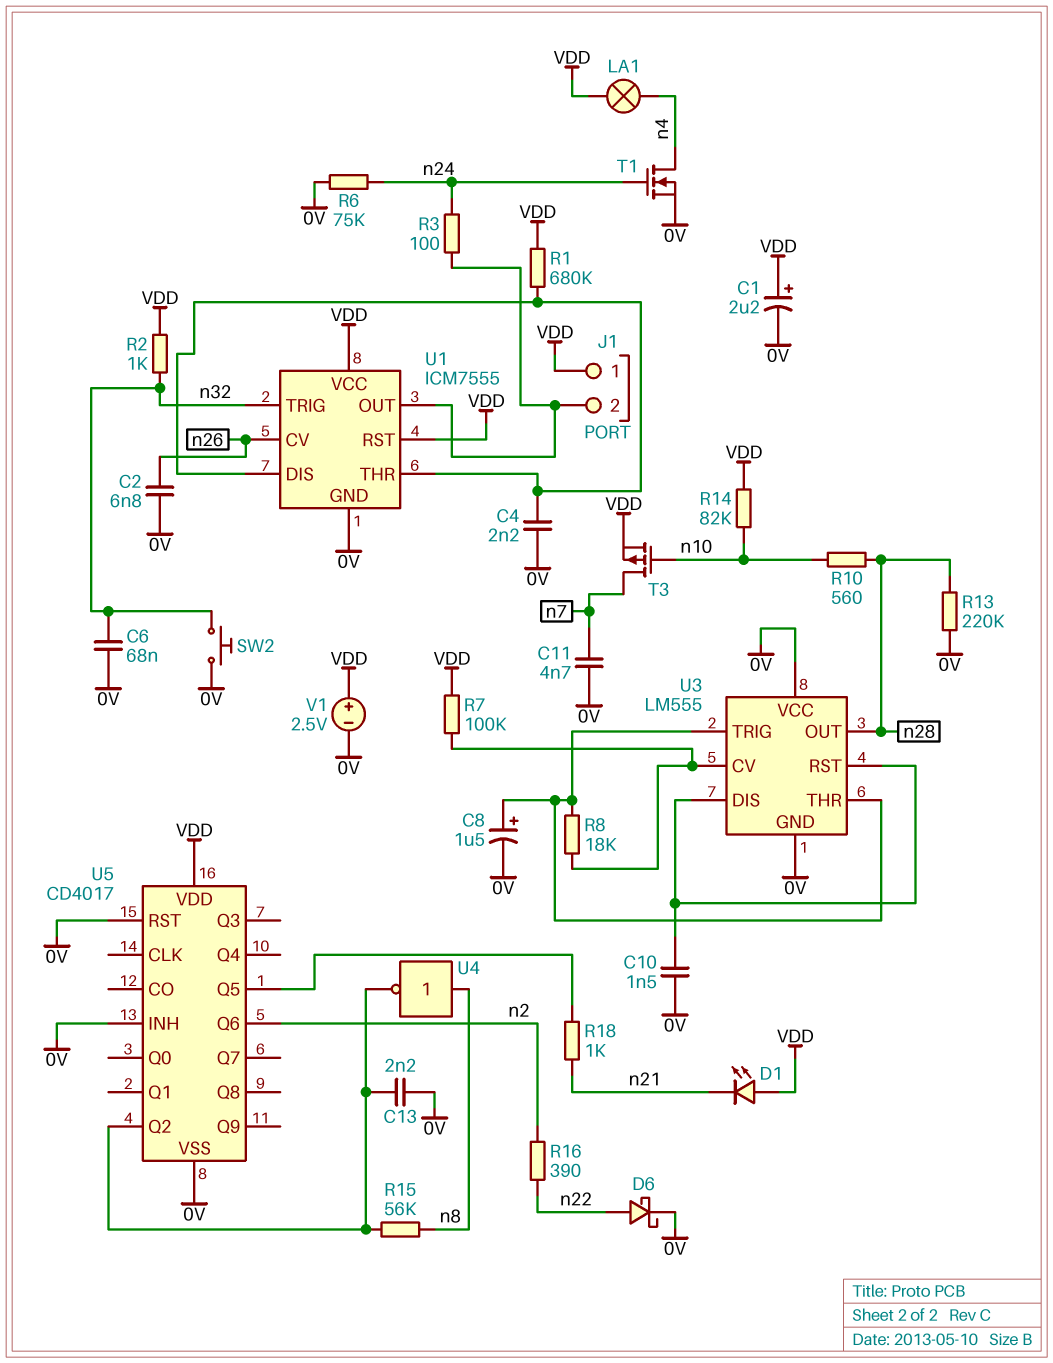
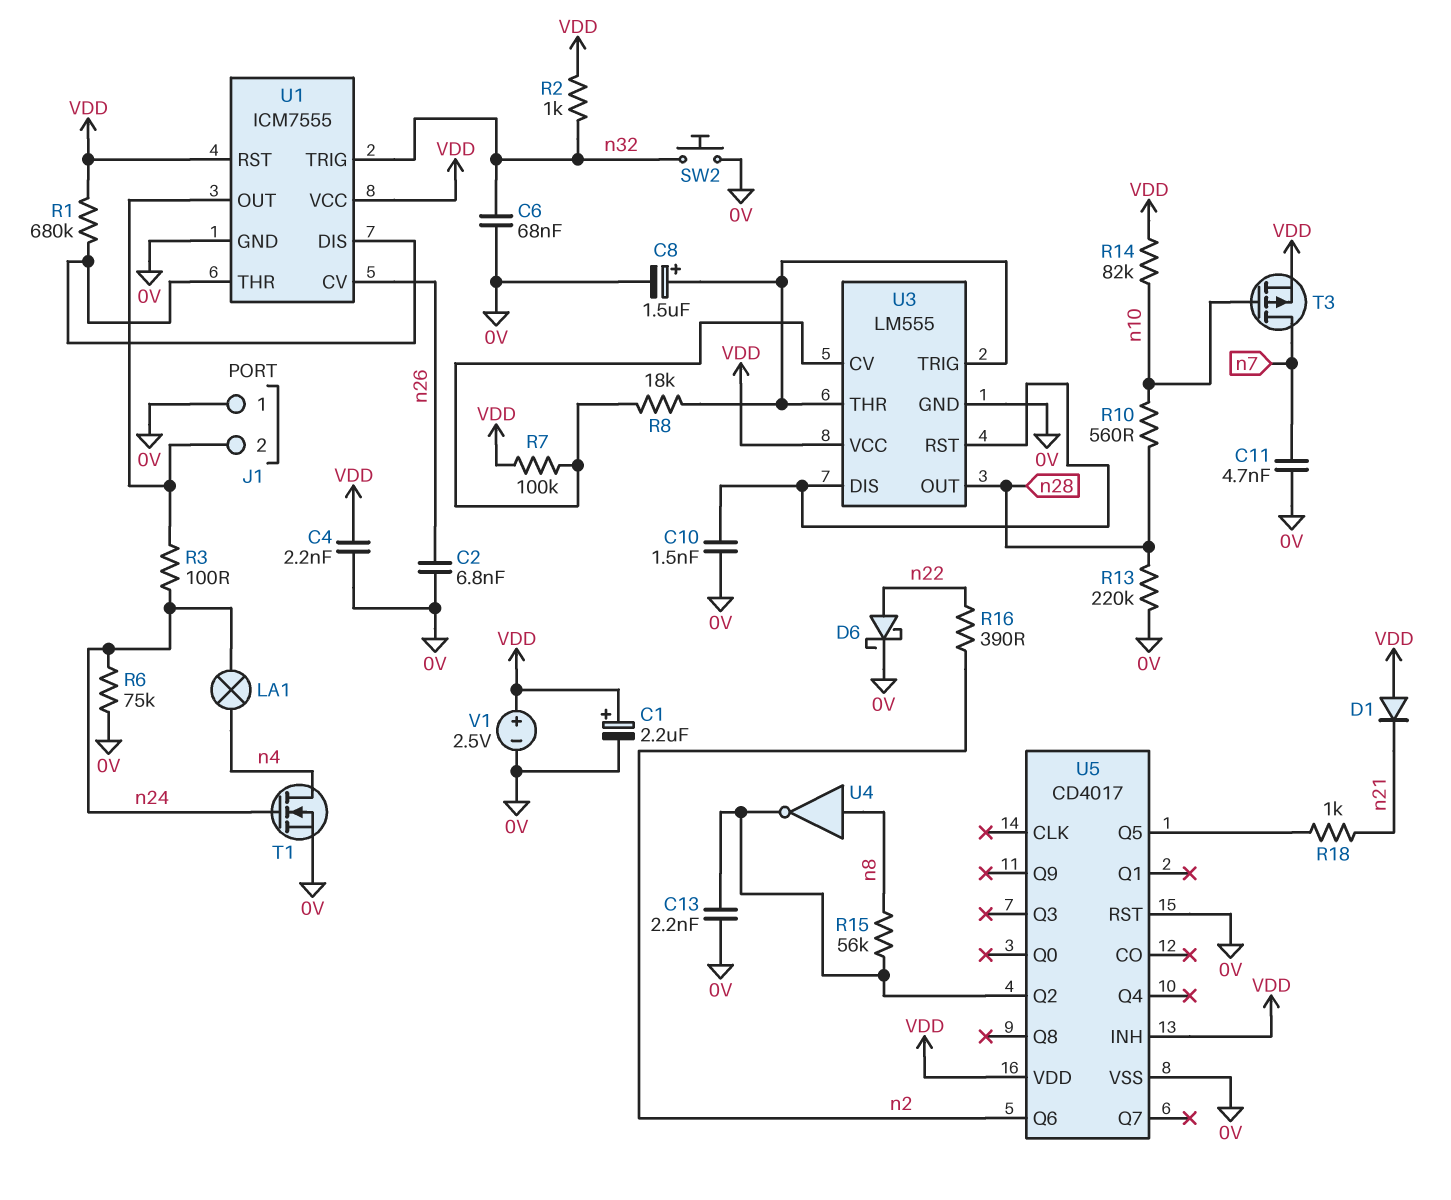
C4: 2.2nF (0V, U1/DIS) -> 2.2nF (0V, VDD)
D1: LED (A VDD, K n21) -> diode (A VDD, K n21)
J1 pin 1: VDD -> 0V
LA1: lamp (VDD, n4) -> lamp (n4, n24)
U3 pin VCC: 0V -> VDD
U5 pin INH: 0V -> VDD

